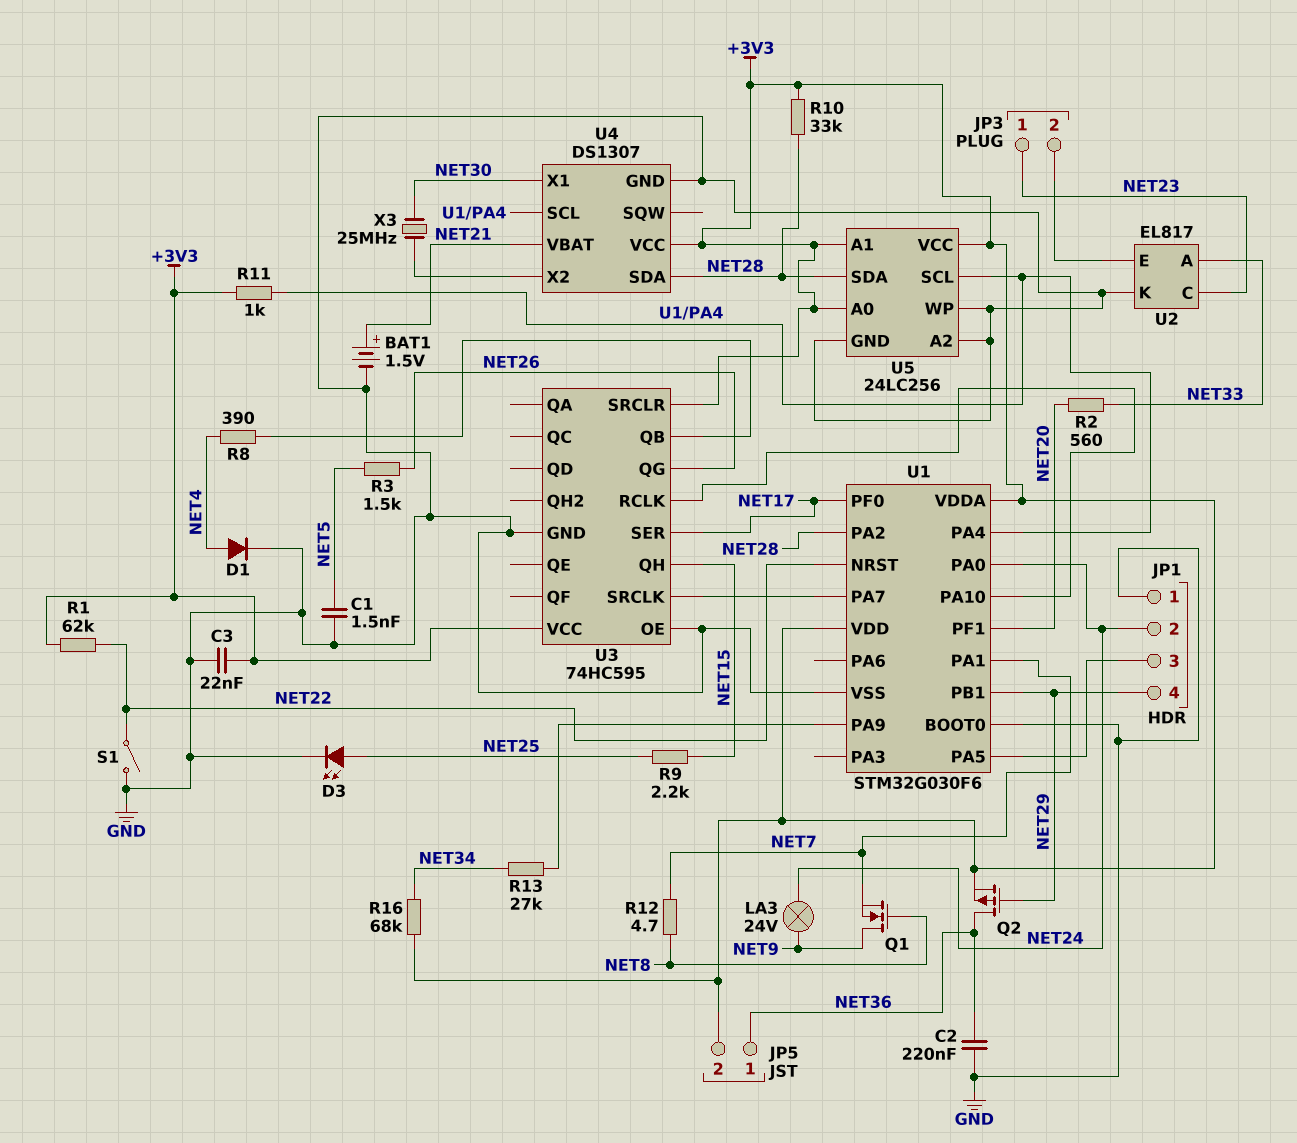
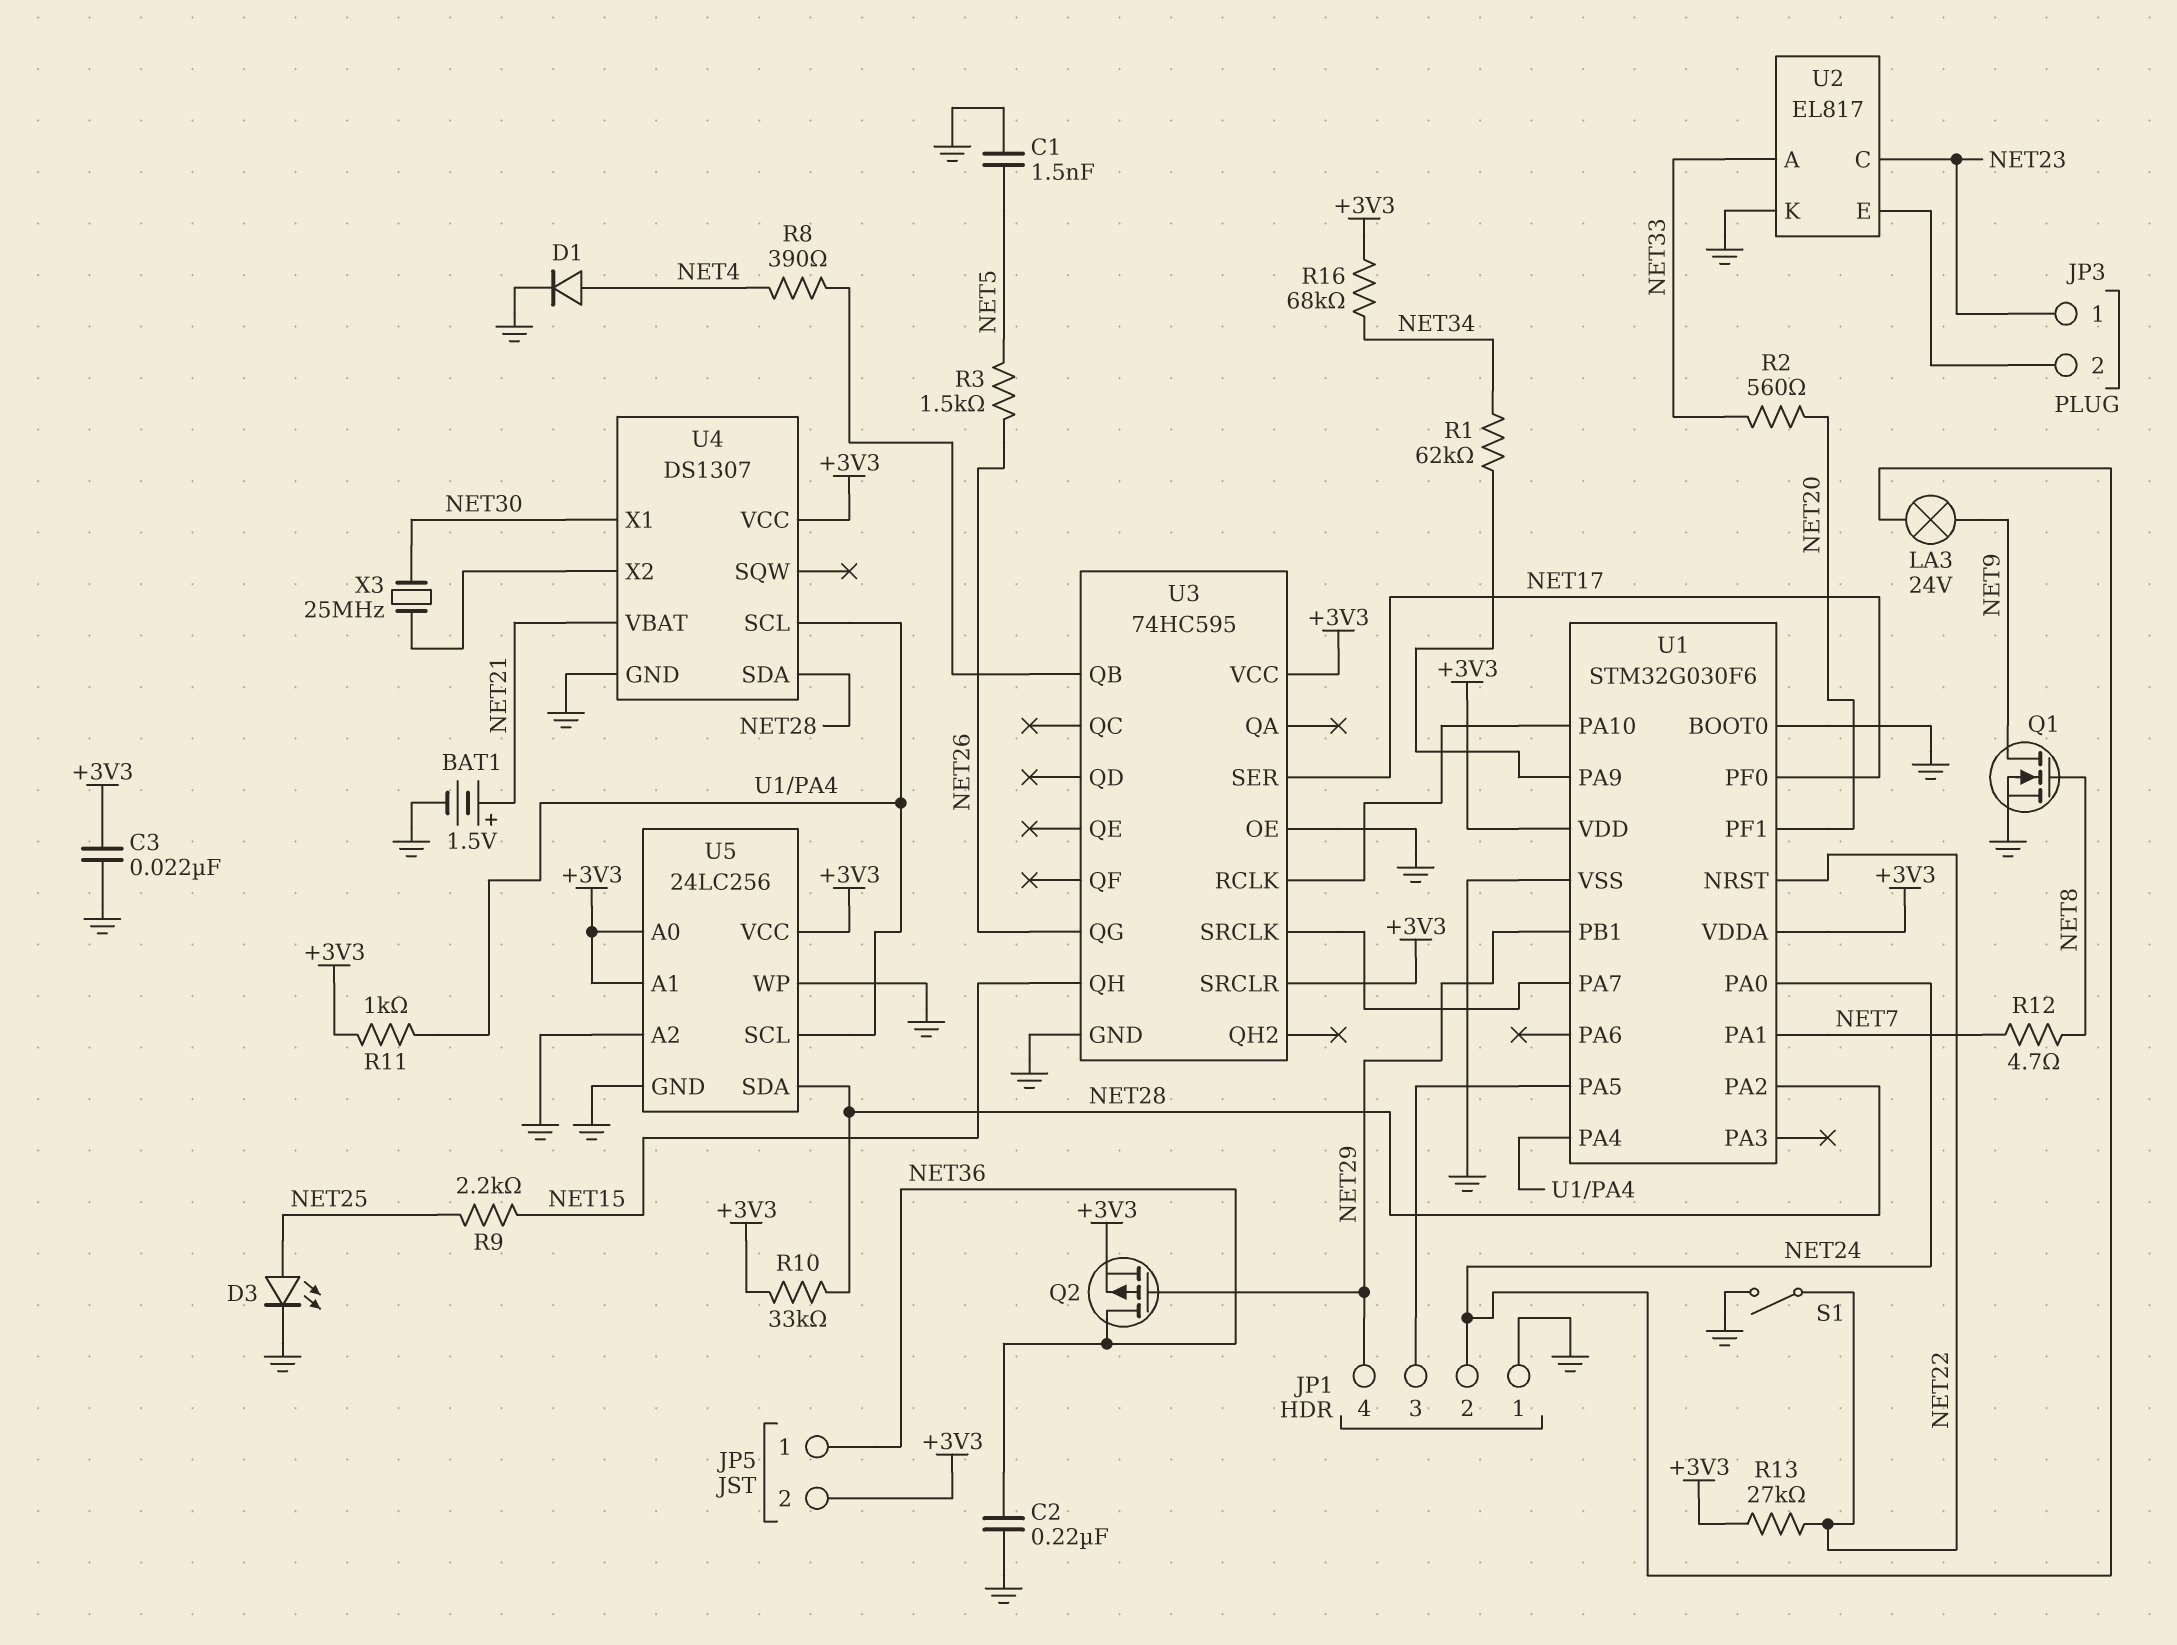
Q1: NMOS (G NET8, D NET9, S NET7) -> NMOS (G NET8, D NET9, S GND)
R1: 62k (+3V3, NET22) -> 62k (NET34, U1/PA9)
R13: 27k (NET34, U1/PA9) -> 27k (+3V3, NET22)

